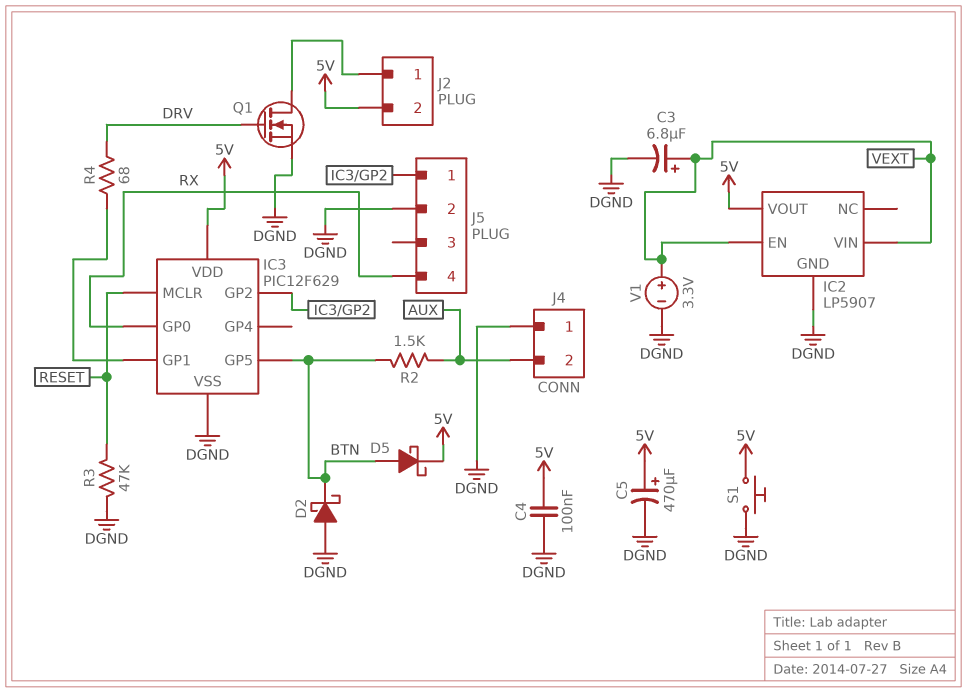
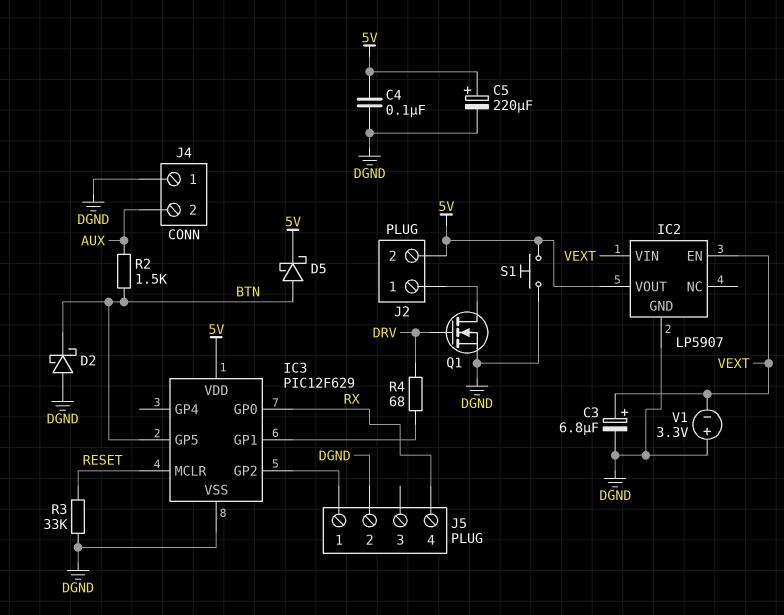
C5: 470uF (plus 5V, minus DGND) -> 220uF (plus 5V, minus DGND)
R3: 47k (DGND, RESET) -> 33k (DGND, RESET)
V1: 3.3V (plus VEXT, minus DGND) -> 3.3V (plus DGND, minus VEXT)

